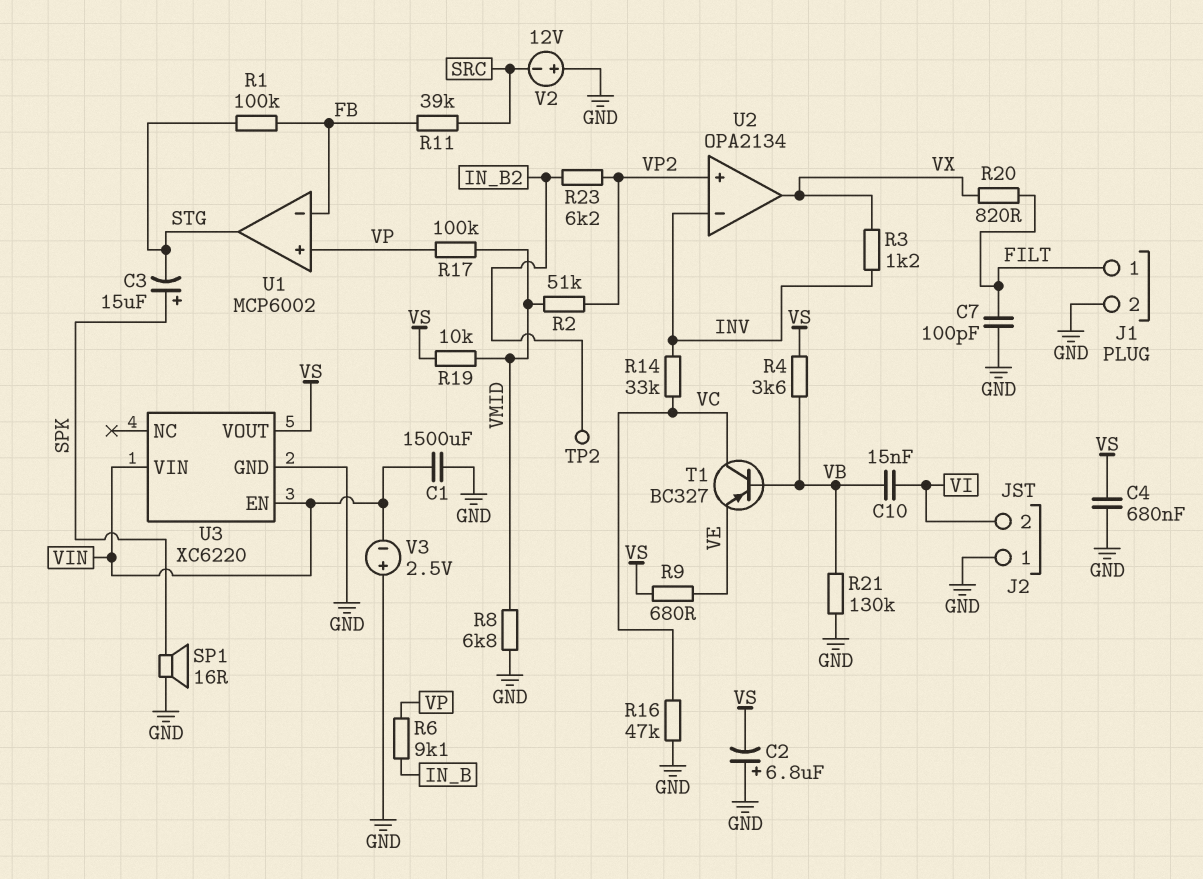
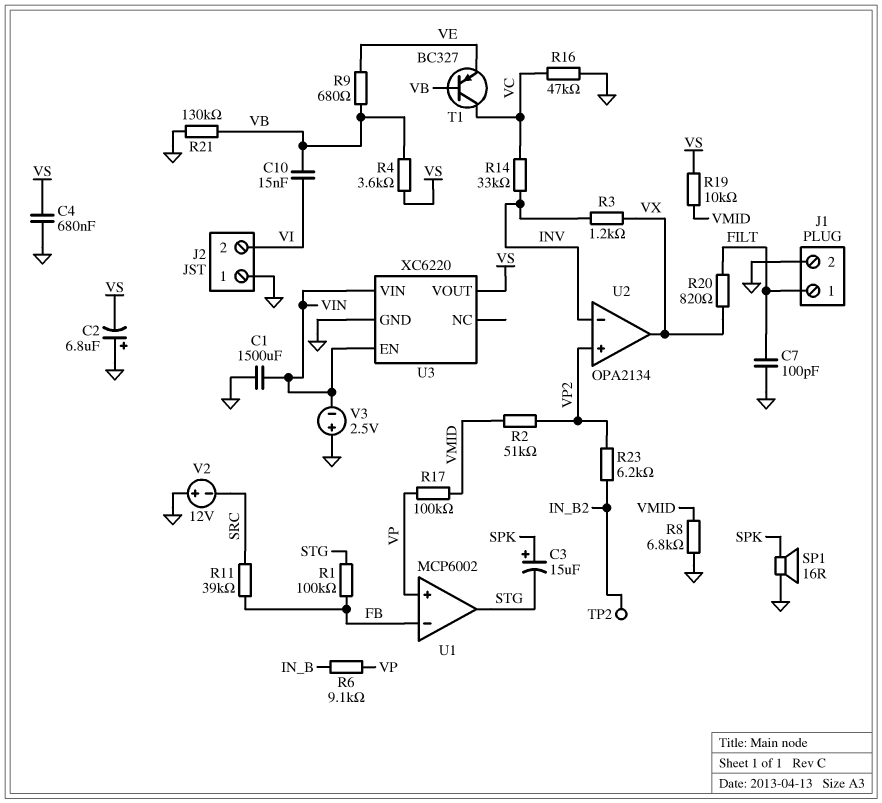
R9: 680 (VE, VS) -> 680 (VB, VE)

